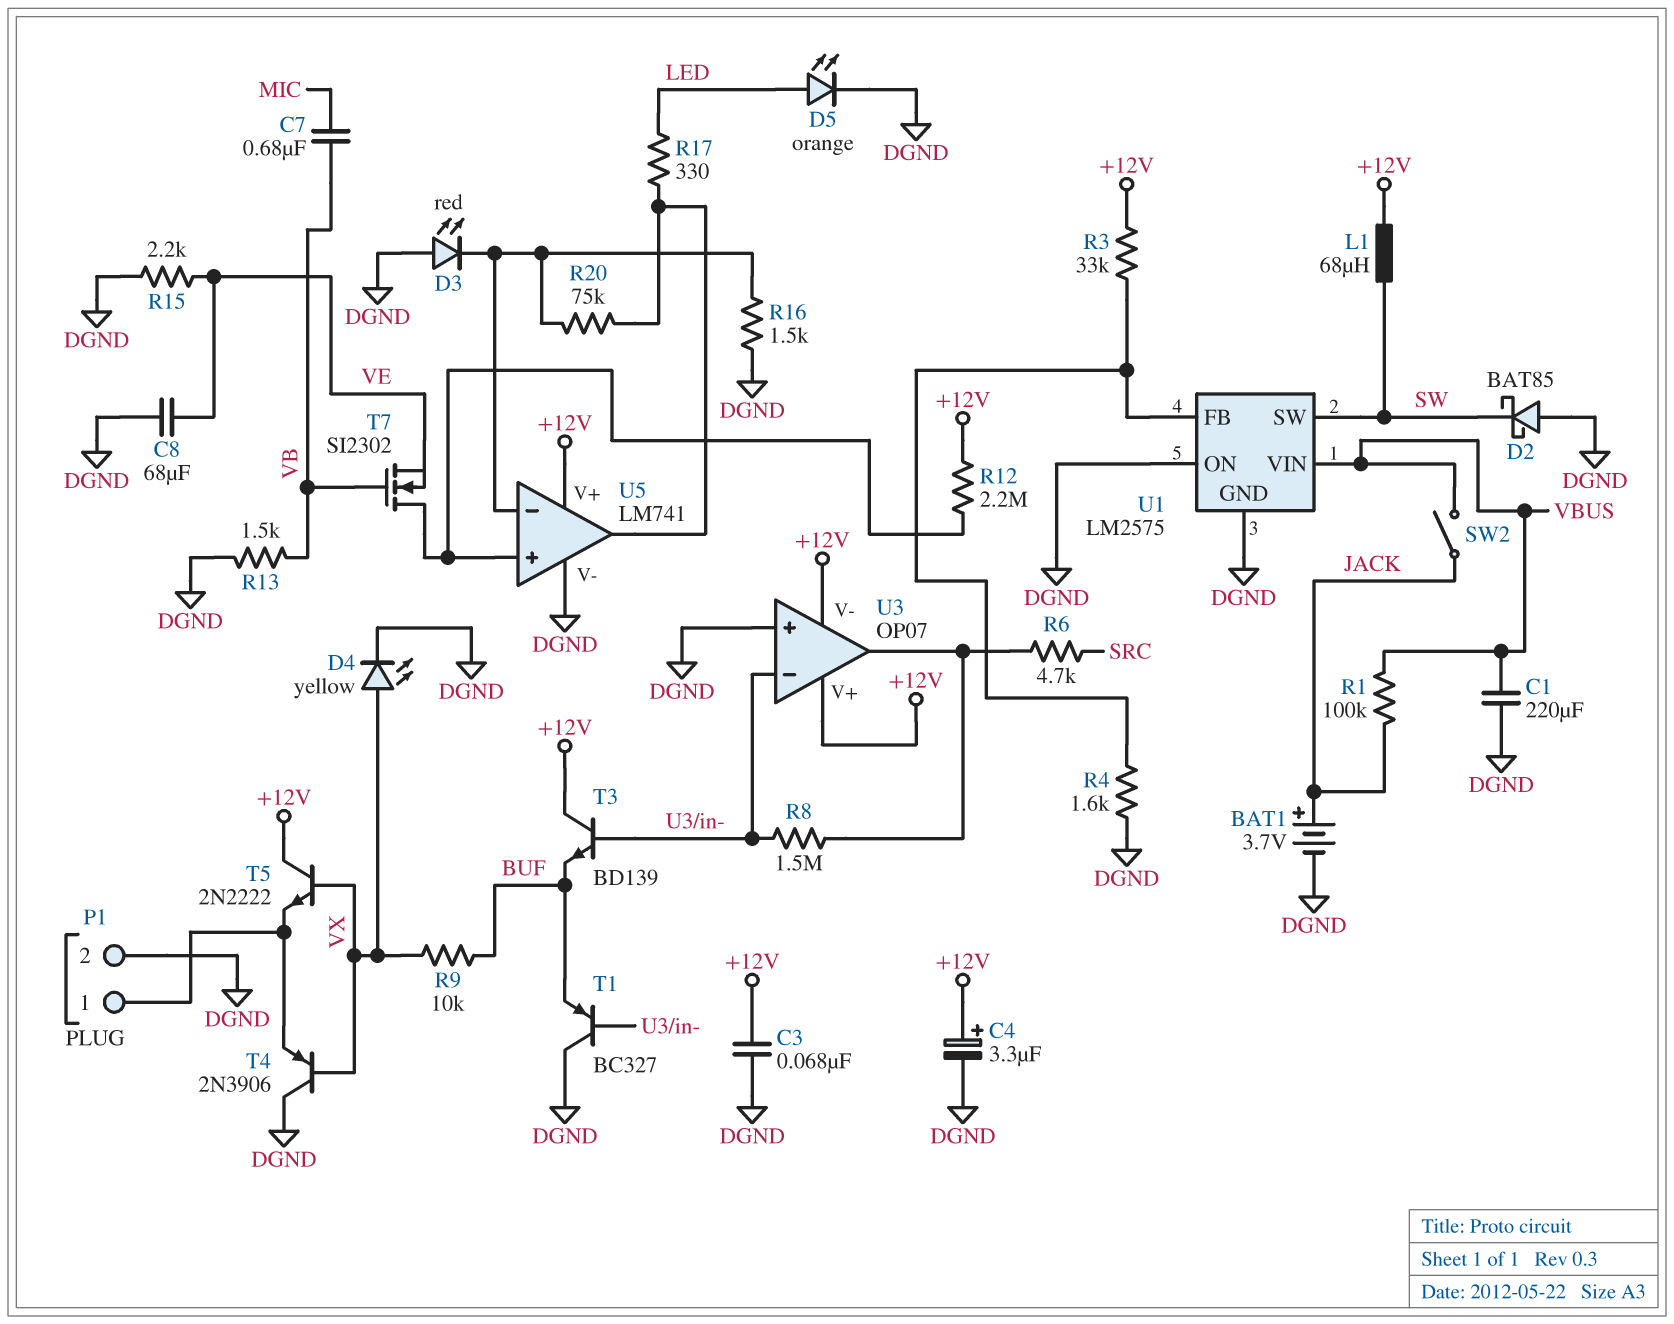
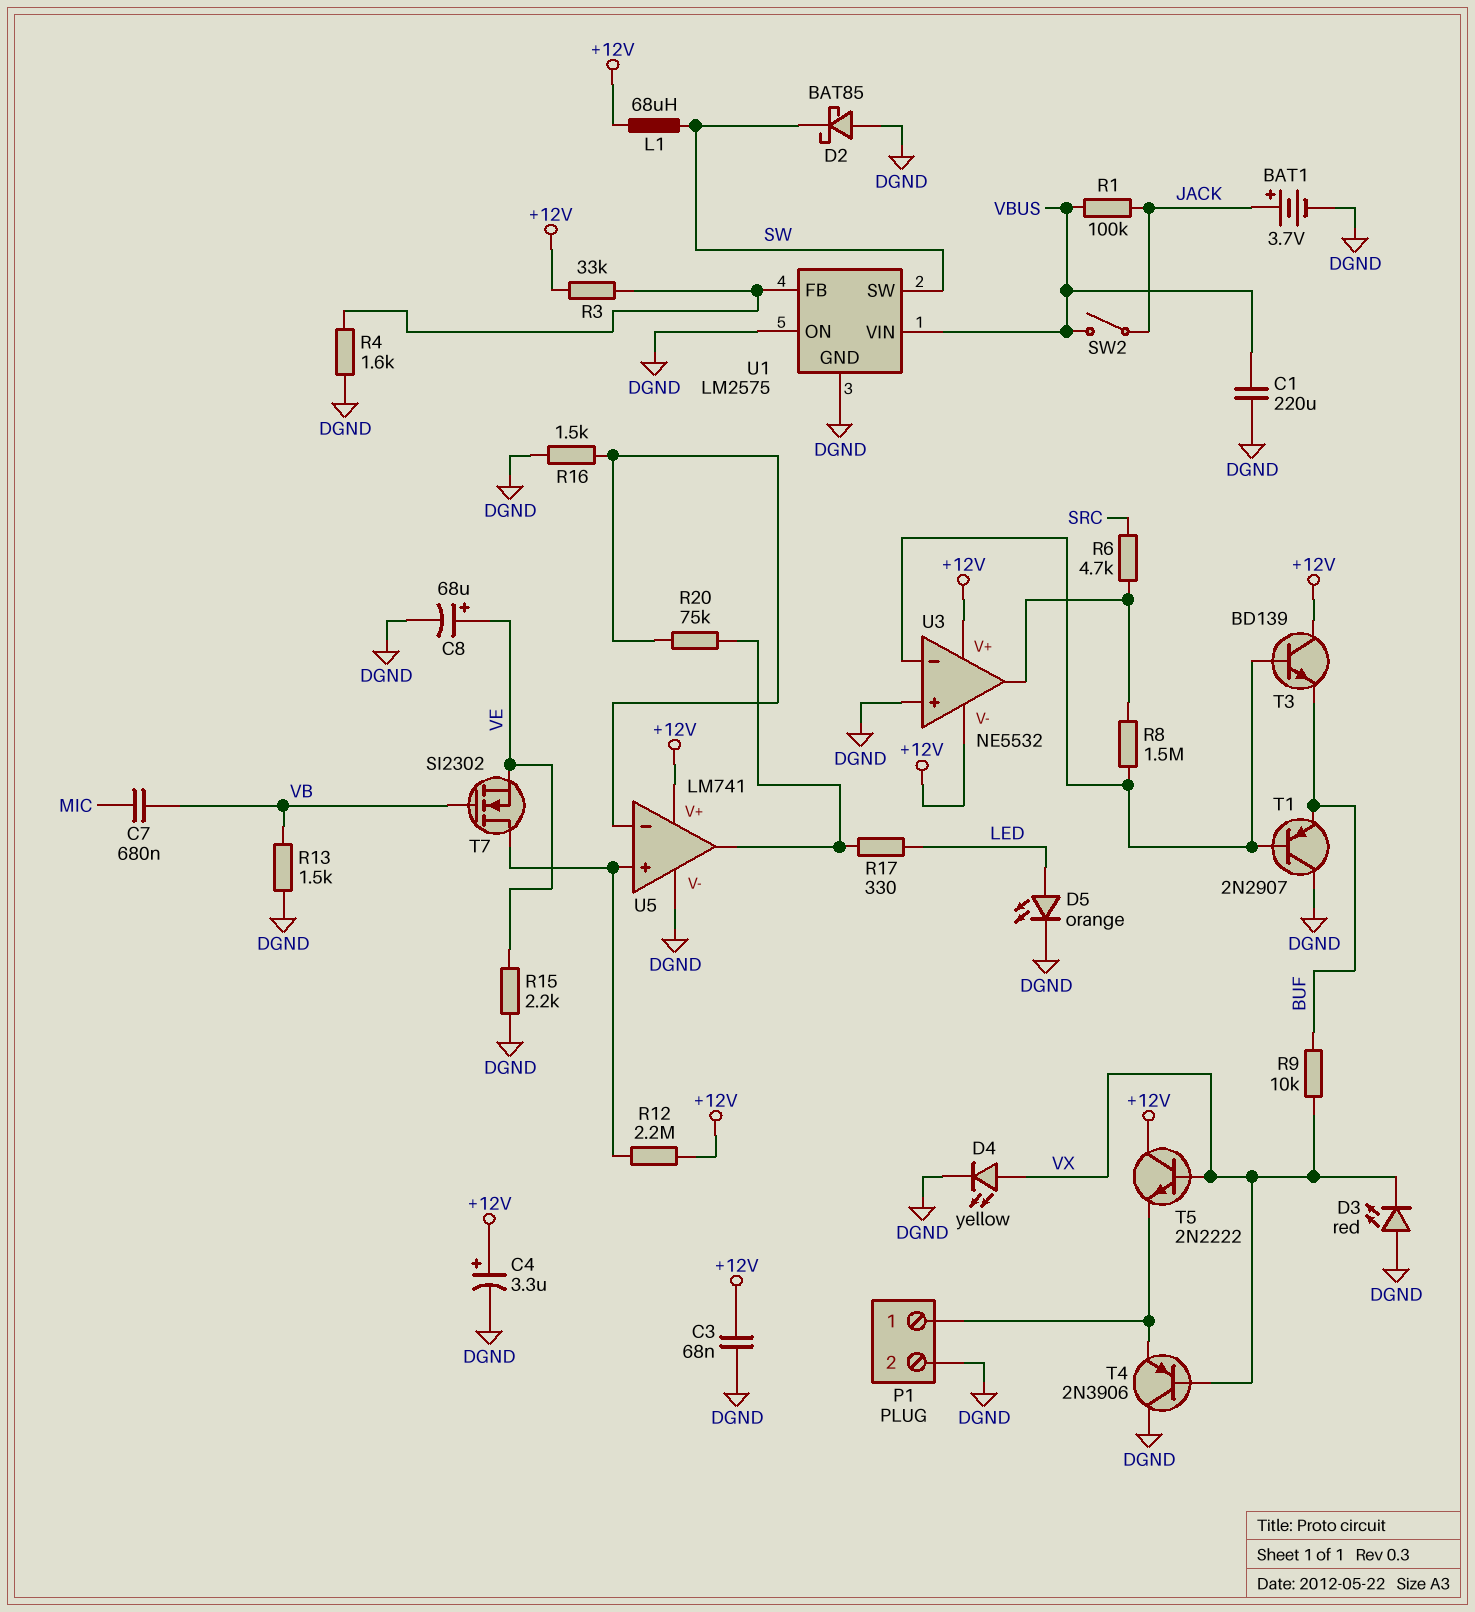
C8: 68uF (DGND, VE) -> 68uF (plus VE, minus DGND)
D3: LED red (A DGND, K U5/in-) -> LED red (A DGND, K VX)
T1: PNP BC327 (B U3/in-, C DGND, E BUF) -> PNP 2N2907 (B U3/in-, C DGND, E BUF)
U3: OP07 -> NE5532

